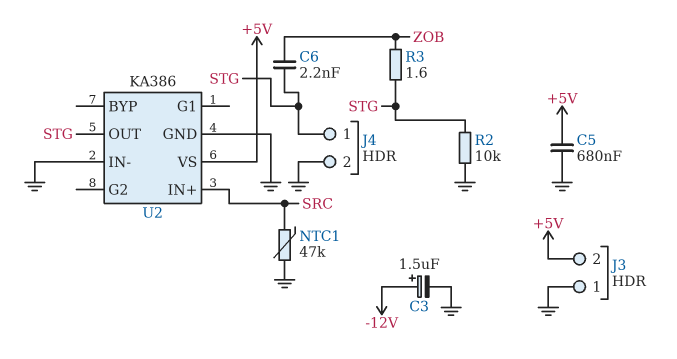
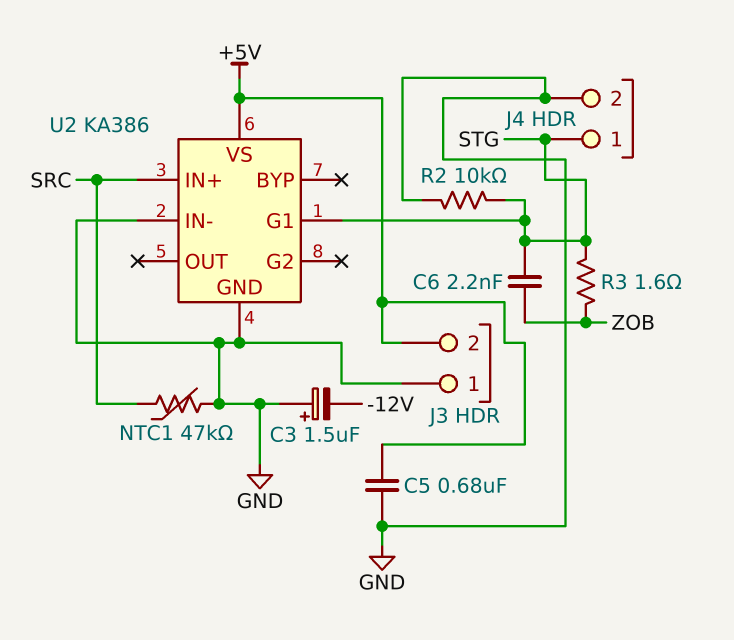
C3: 1.5uF (plus -12V, minus GND) -> 1.5uF (plus GND, minus -12V)
U2 pin G1: none -> STG
U2 pin OUT: STG -> none

